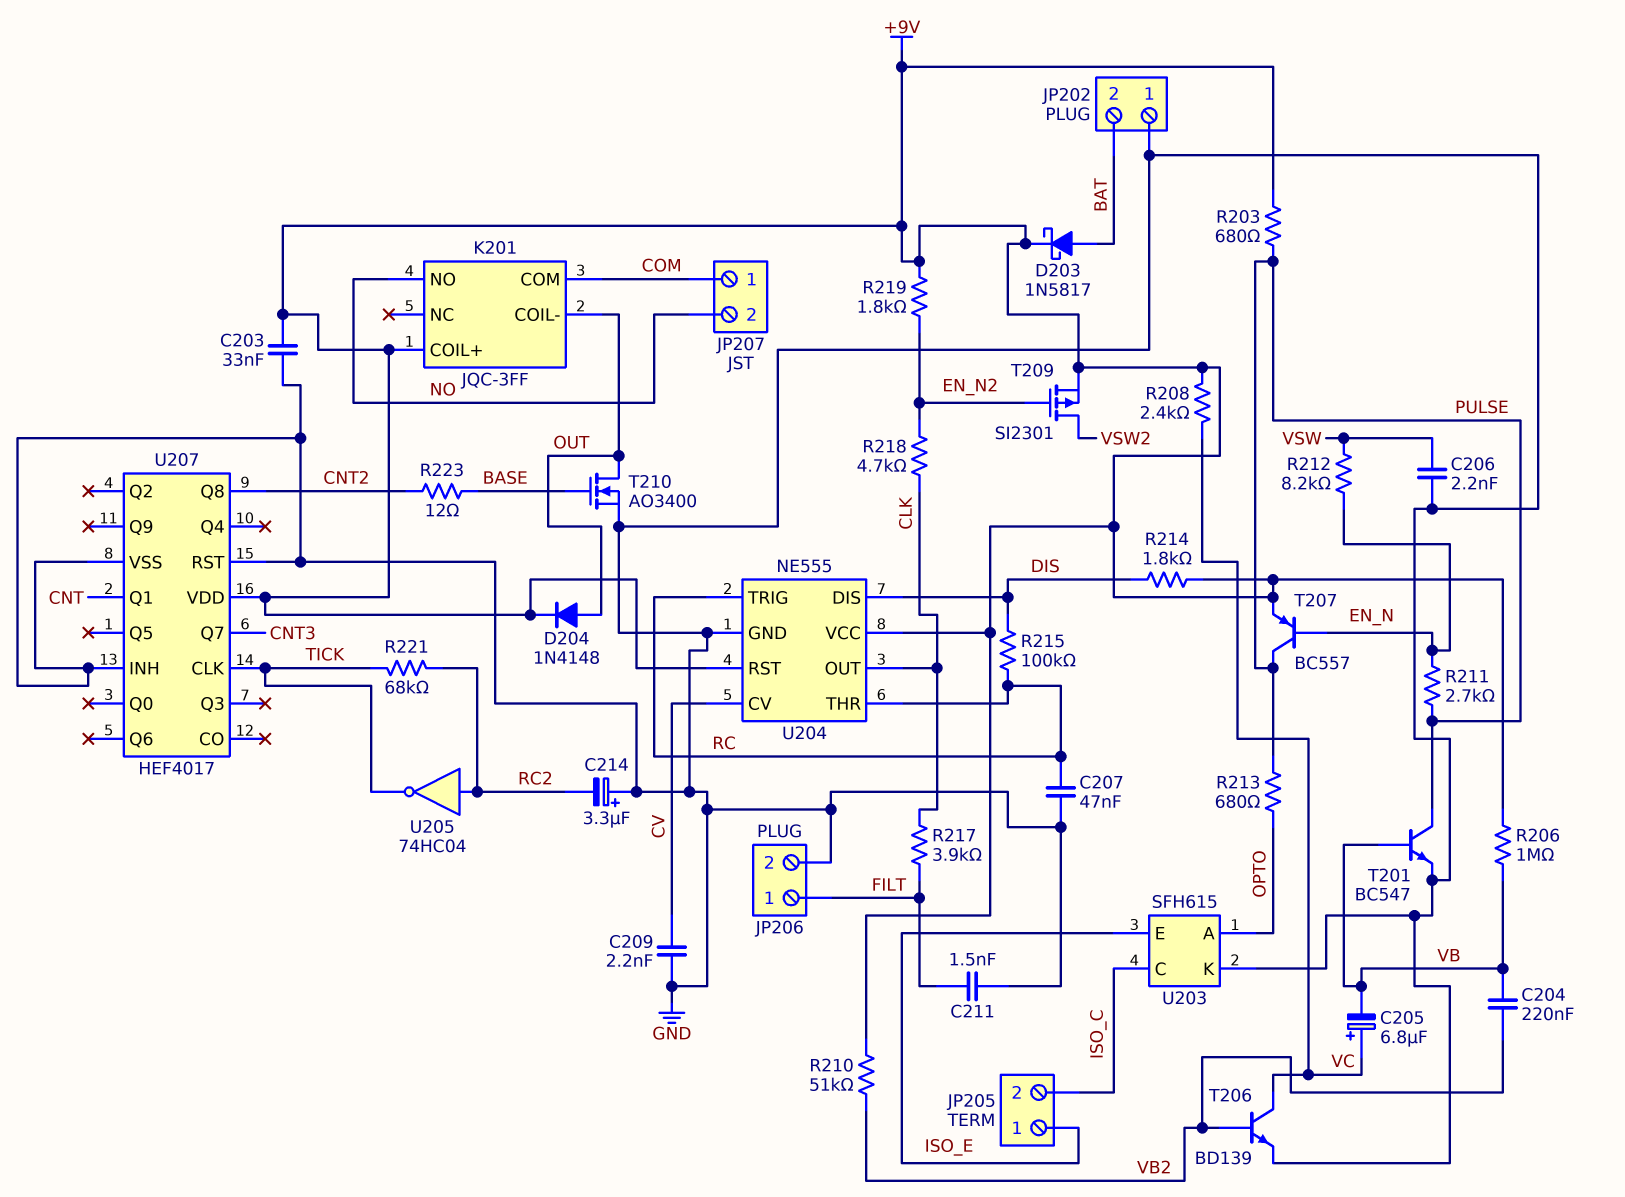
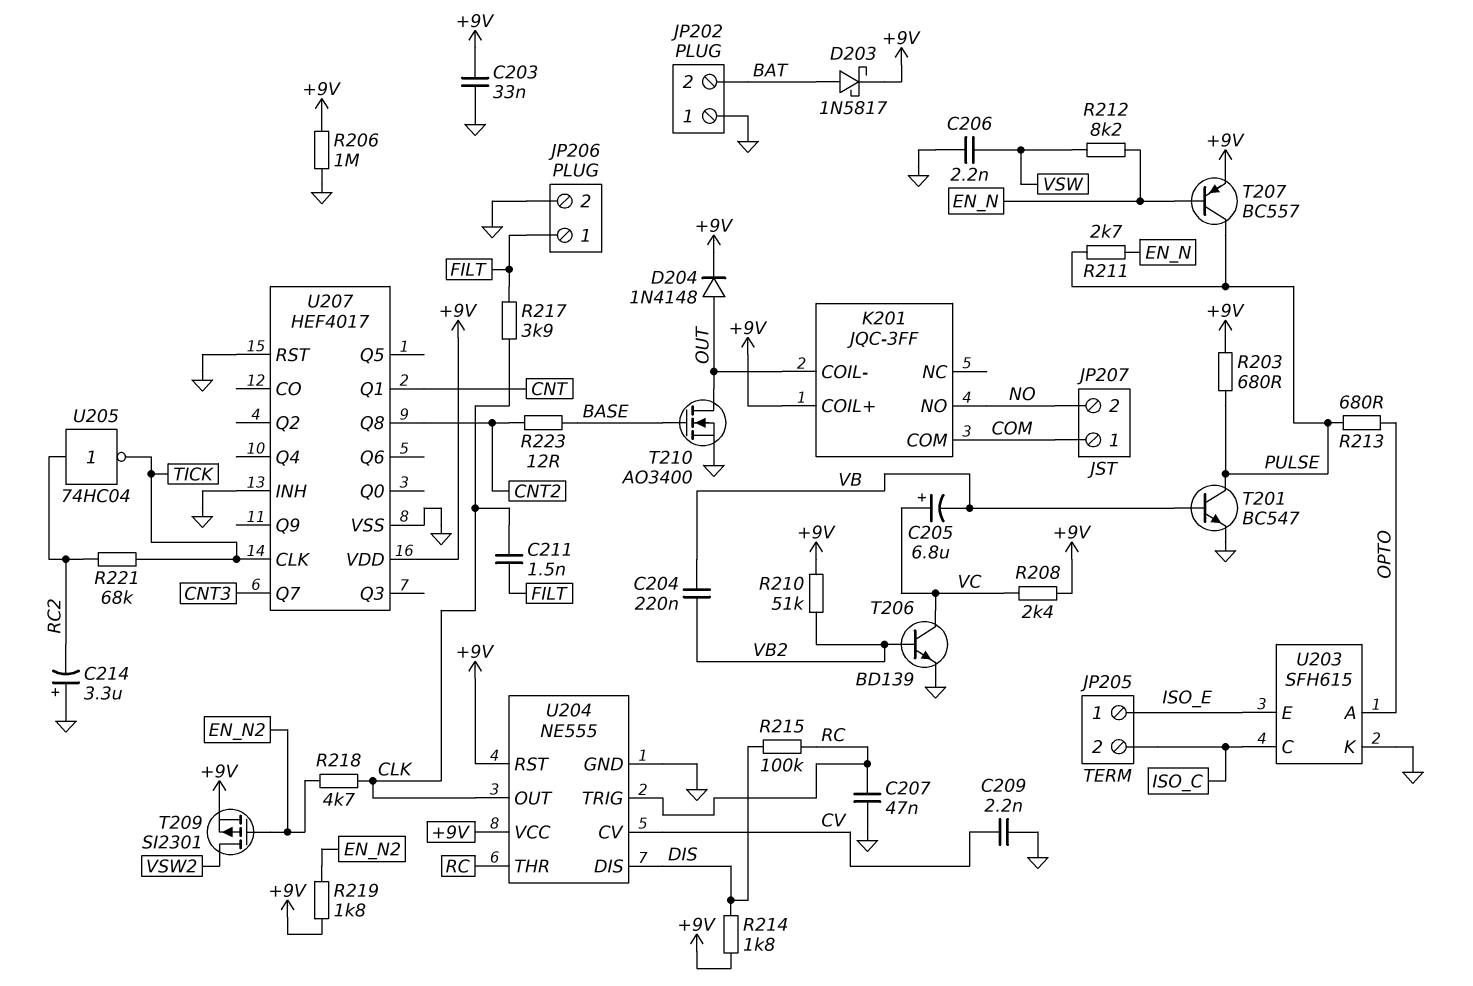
C211: 1.5nF (FILT, GND) -> 1.5nF (CLK, FILT)
R206: 1M (+9V, VB) -> 1M (+9V, GND)

